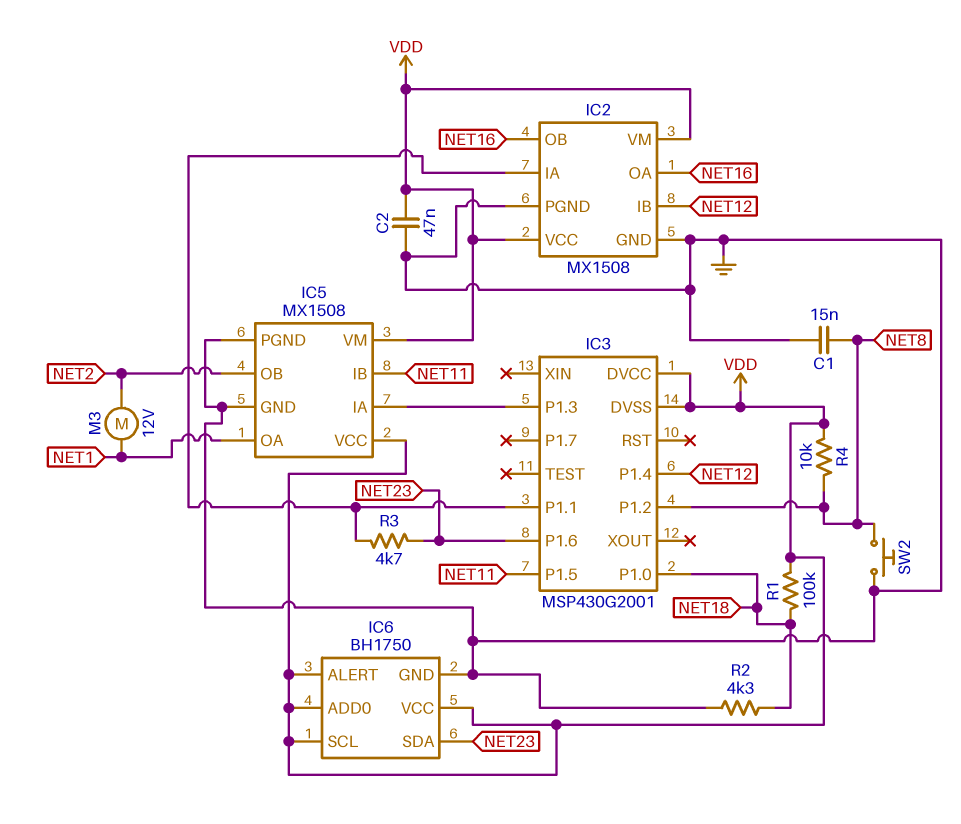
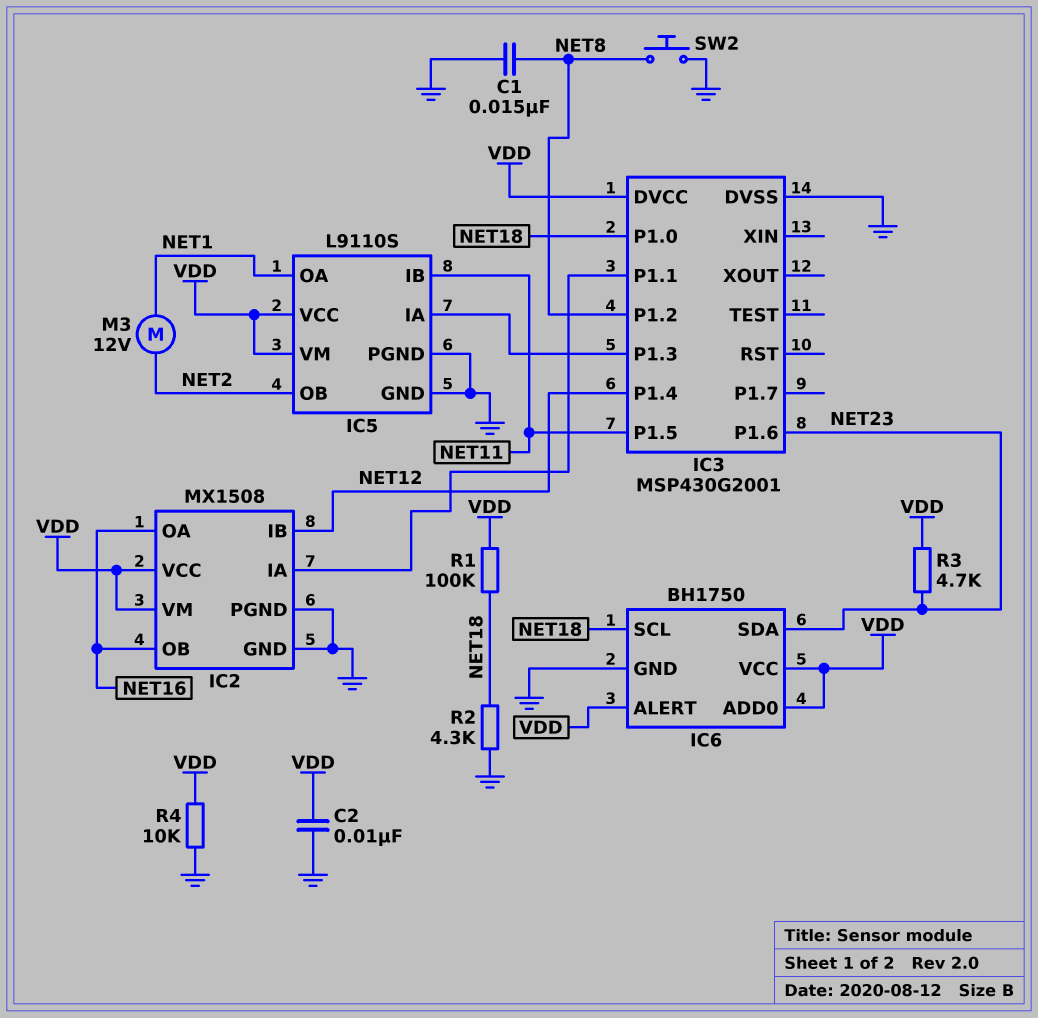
C2: 47nF (GND, VDD) -> 10nF (GND, VDD)
IC3 pin DVSS: VDD -> GND
IC5: MX1508 -> L9110S
IC6 pin SCL: VDD -> NET18
R3: 4.7k (IC2/IA, NET23) -> 4.7k (NET23, VDD)
R4: 10k (NET8, VDD) -> 10k (GND, VDD)

